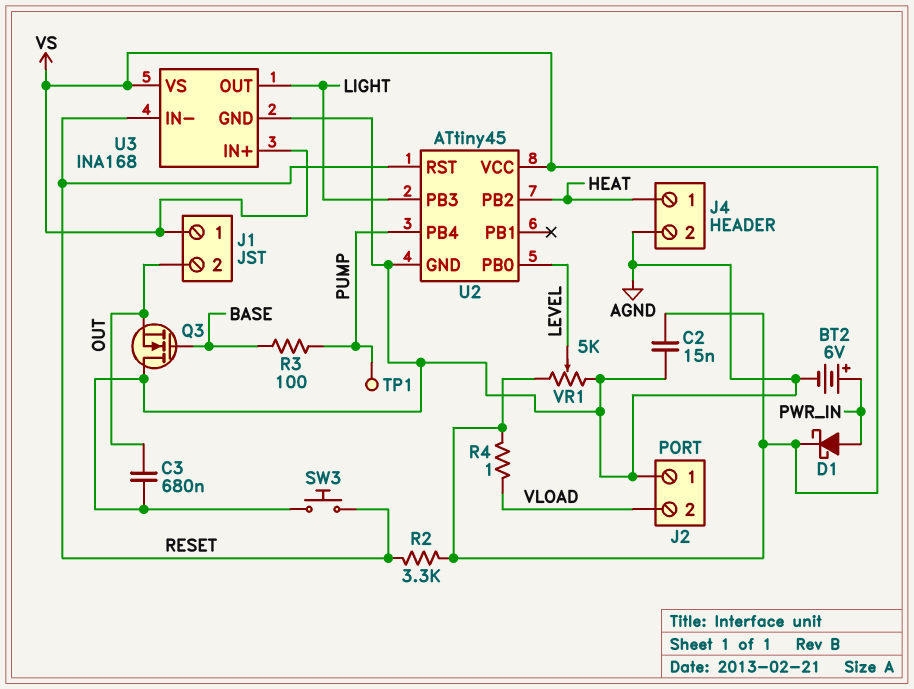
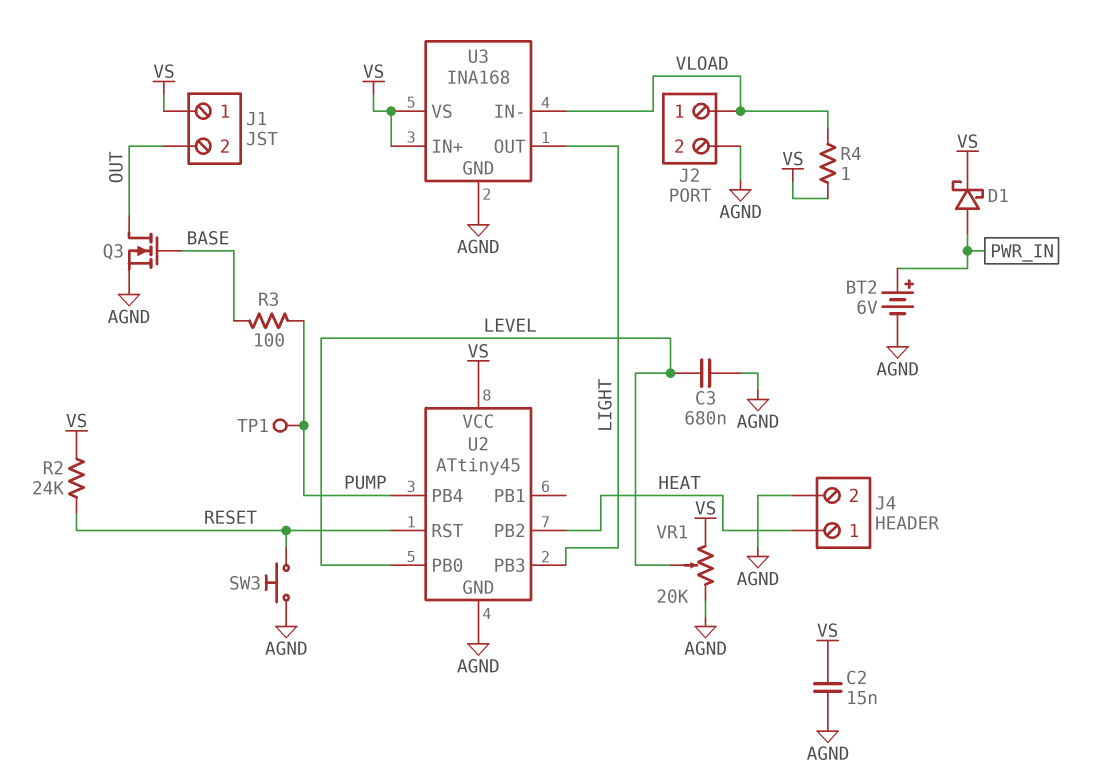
C3: 680nF (AGND, OUT) -> 680nF (AGND, LEVEL)
J2 pin 1: AGND -> VLOAD
J2 pin 2: VLOAD -> AGND
Q3: NMOS (G BASE, D AGND, S OUT) -> NMOS (G BASE, D OUT, S AGND)
R2: 3.3k (RESET, VS) -> 24k (RESET, VS)
U3 pin IN-: RESET -> VLOAD
VR1: 5k (AGND, VS, wiper LEVEL) -> 20k (AGND, VS, wiper LEVEL)

